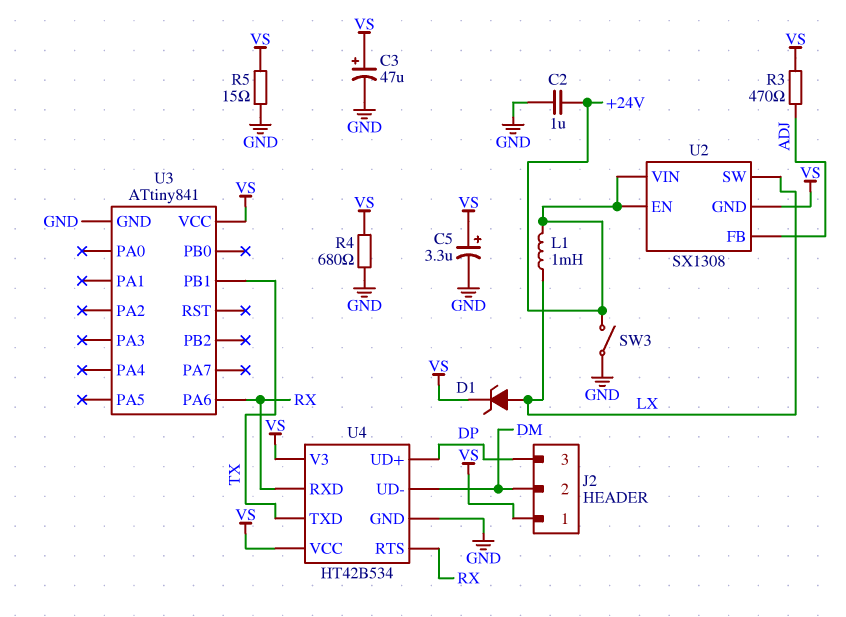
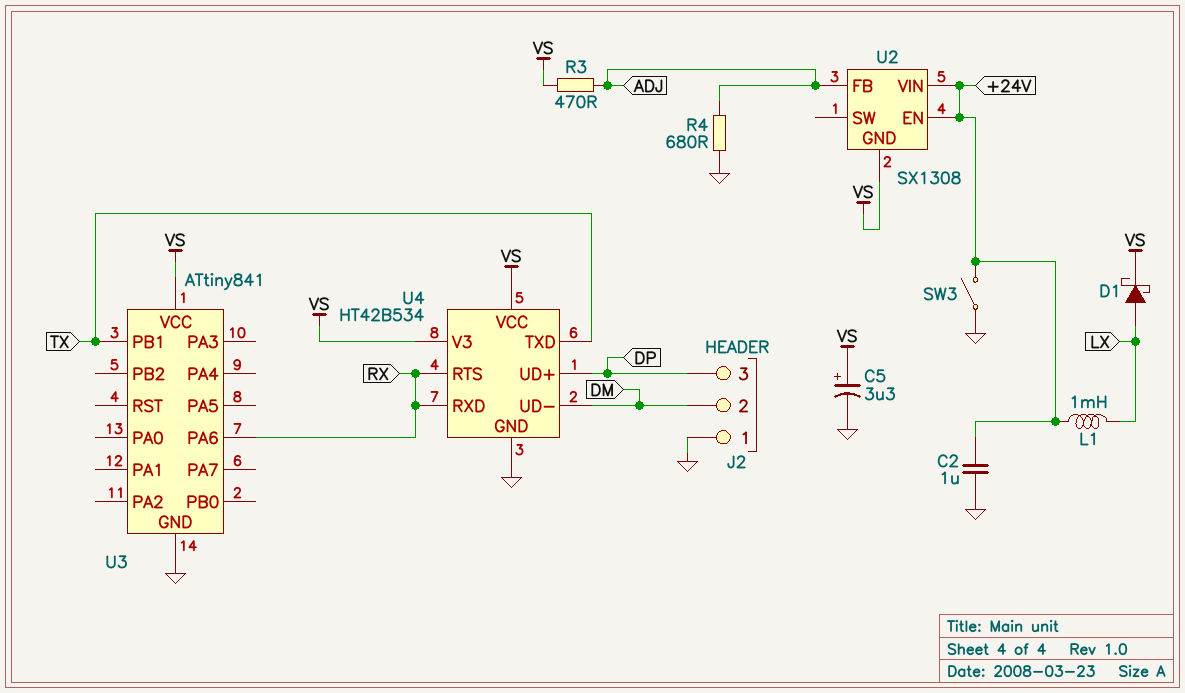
C3: 47uF (plus VS, minus GND) -> none
D1: zener (A LX, K VS) -> schottky (A LX, K VS)
J2 pin 1: VS -> GND
R4: 680 (GND, VS) -> 680 (ADJ, GND)
R5: 15 (GND, VS) -> none
U2 pin SW: LX -> none

